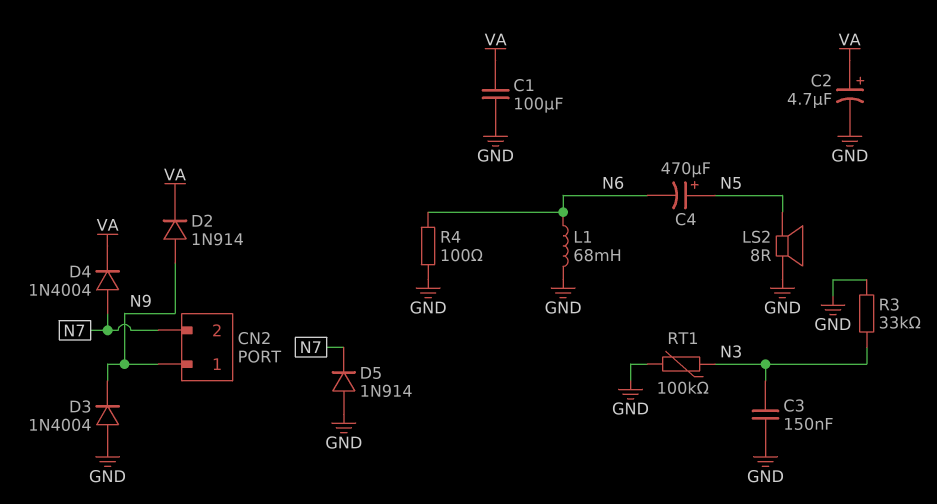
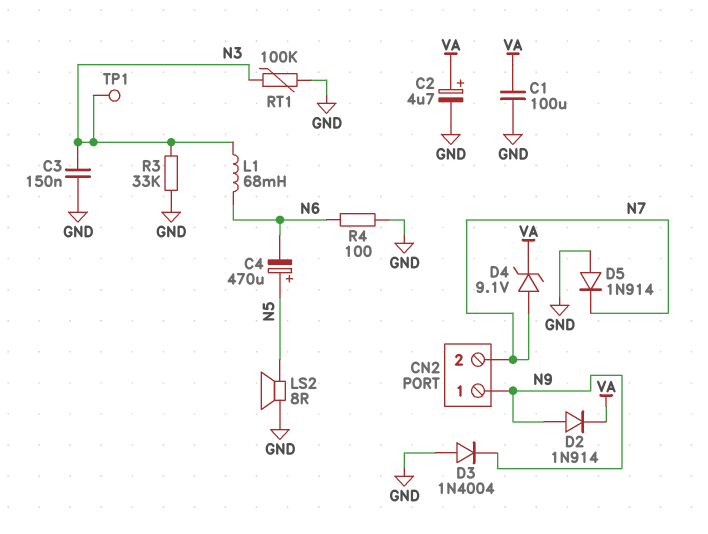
D4: diode 1N4004 (A N7, K VA) -> zener 9.1V (A N7, K VA)
L1: 68mH (GND, N6) -> 68mH (N3, N6)
TP1: none -> test point (N3)

